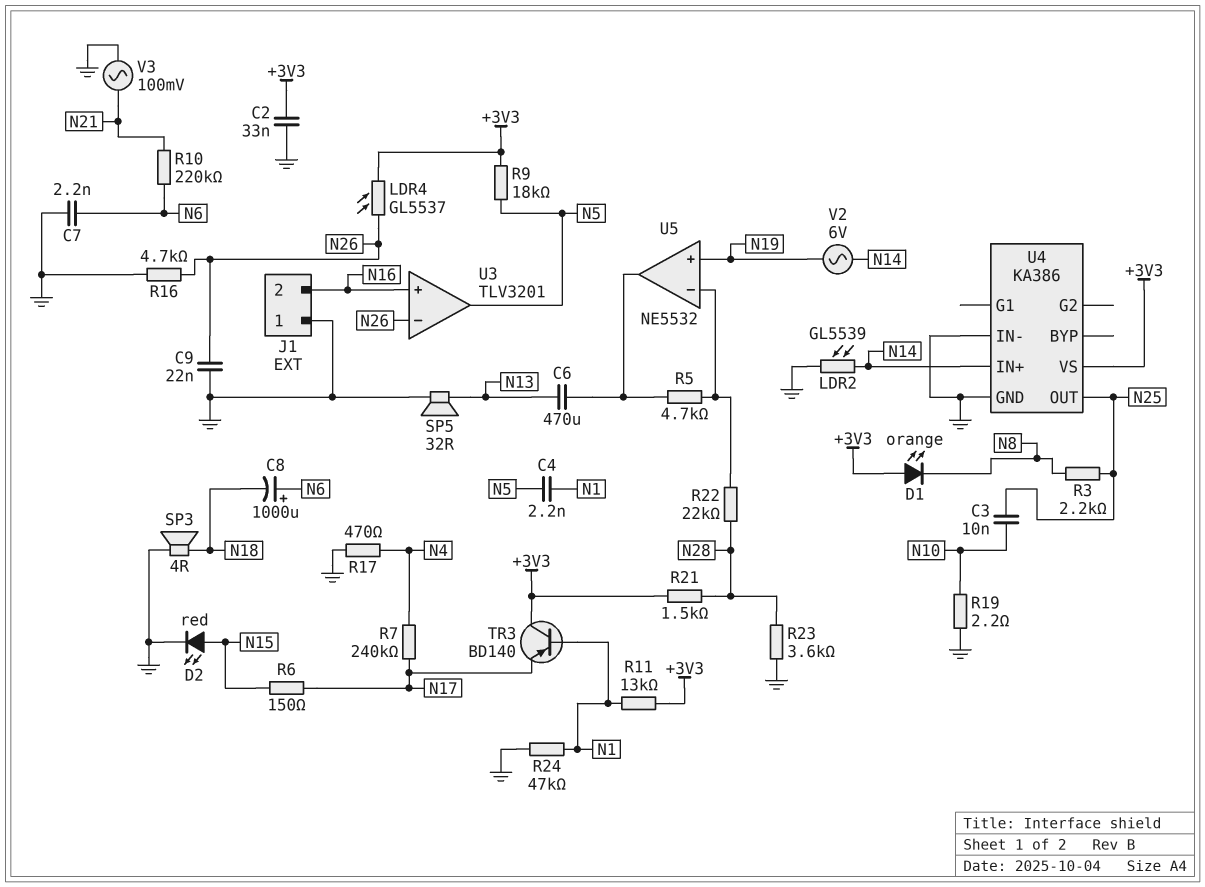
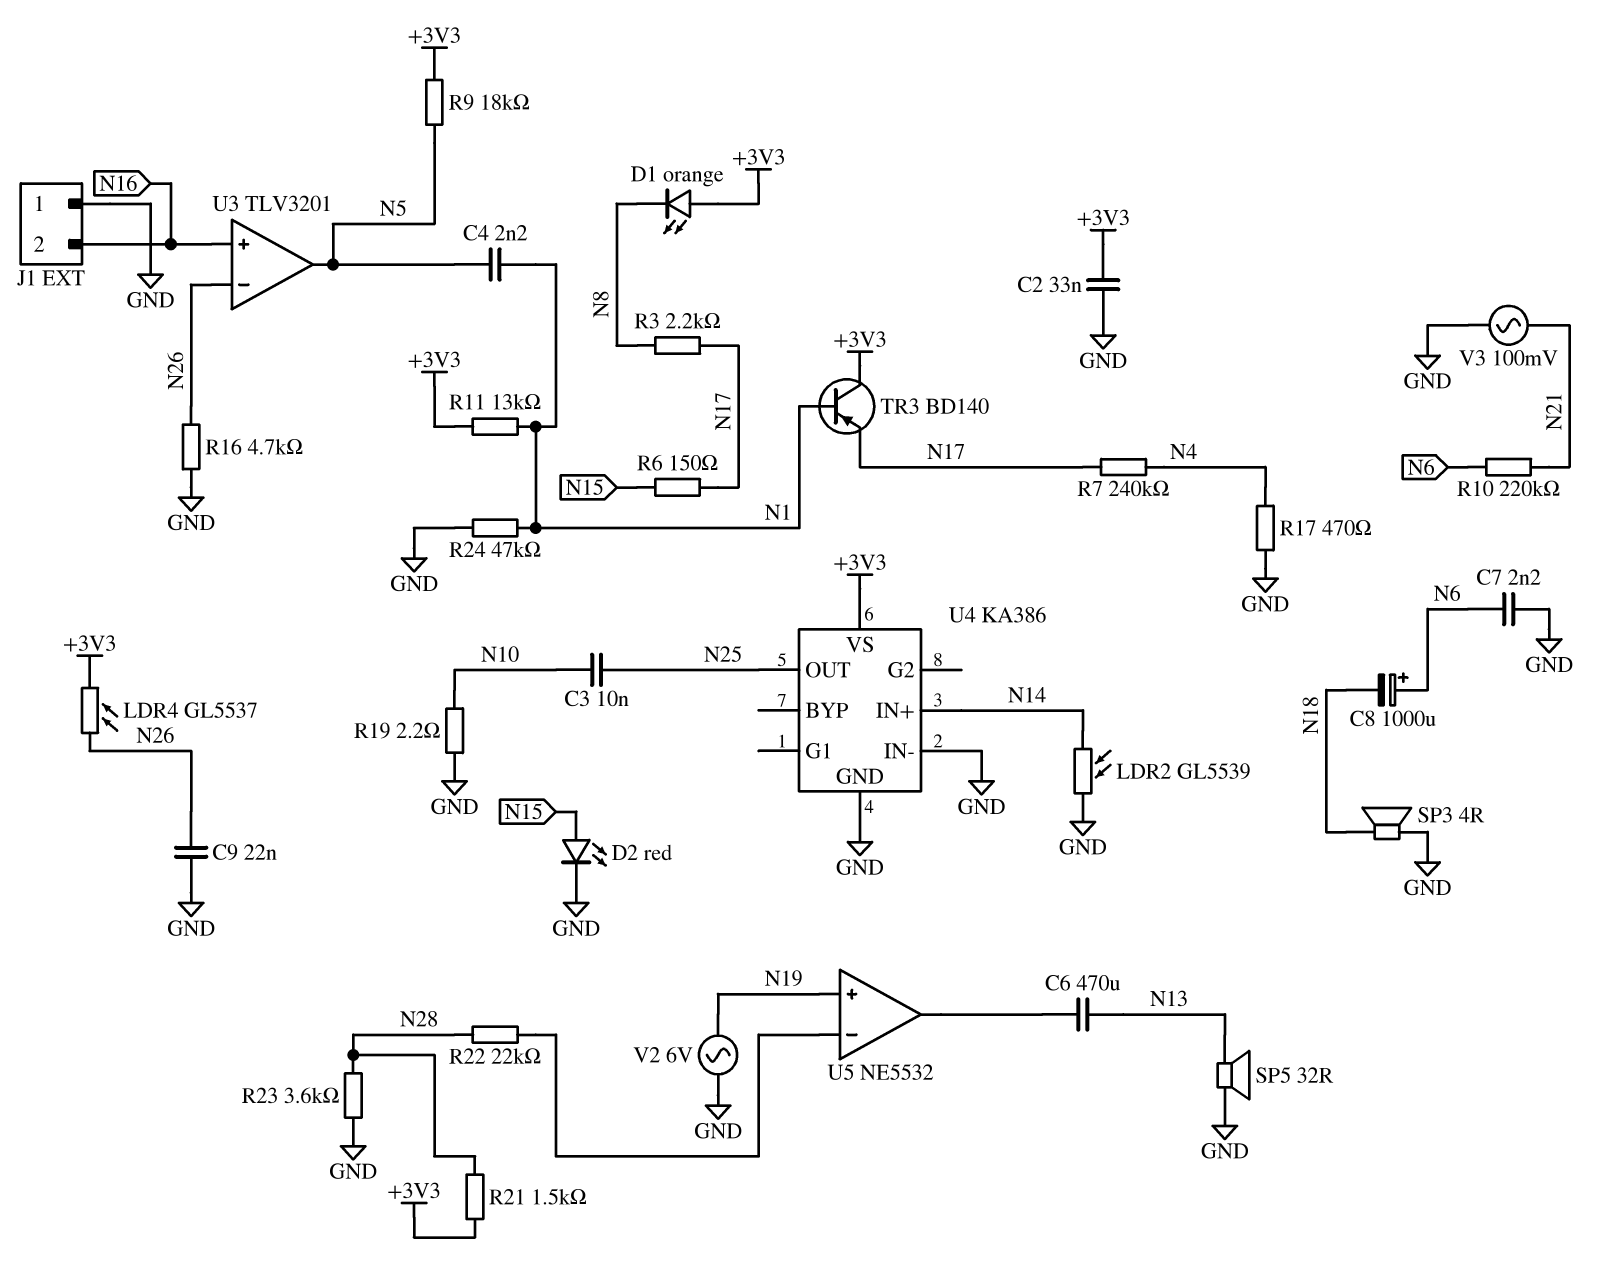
R3: 2.2k (N8, N25) -> 2.2k (N8, N17)
R5: 4.7k (U5/in-, U5/out) -> none
V2: AC 6V (N14, N19) -> AC 6V (GND, N19)

